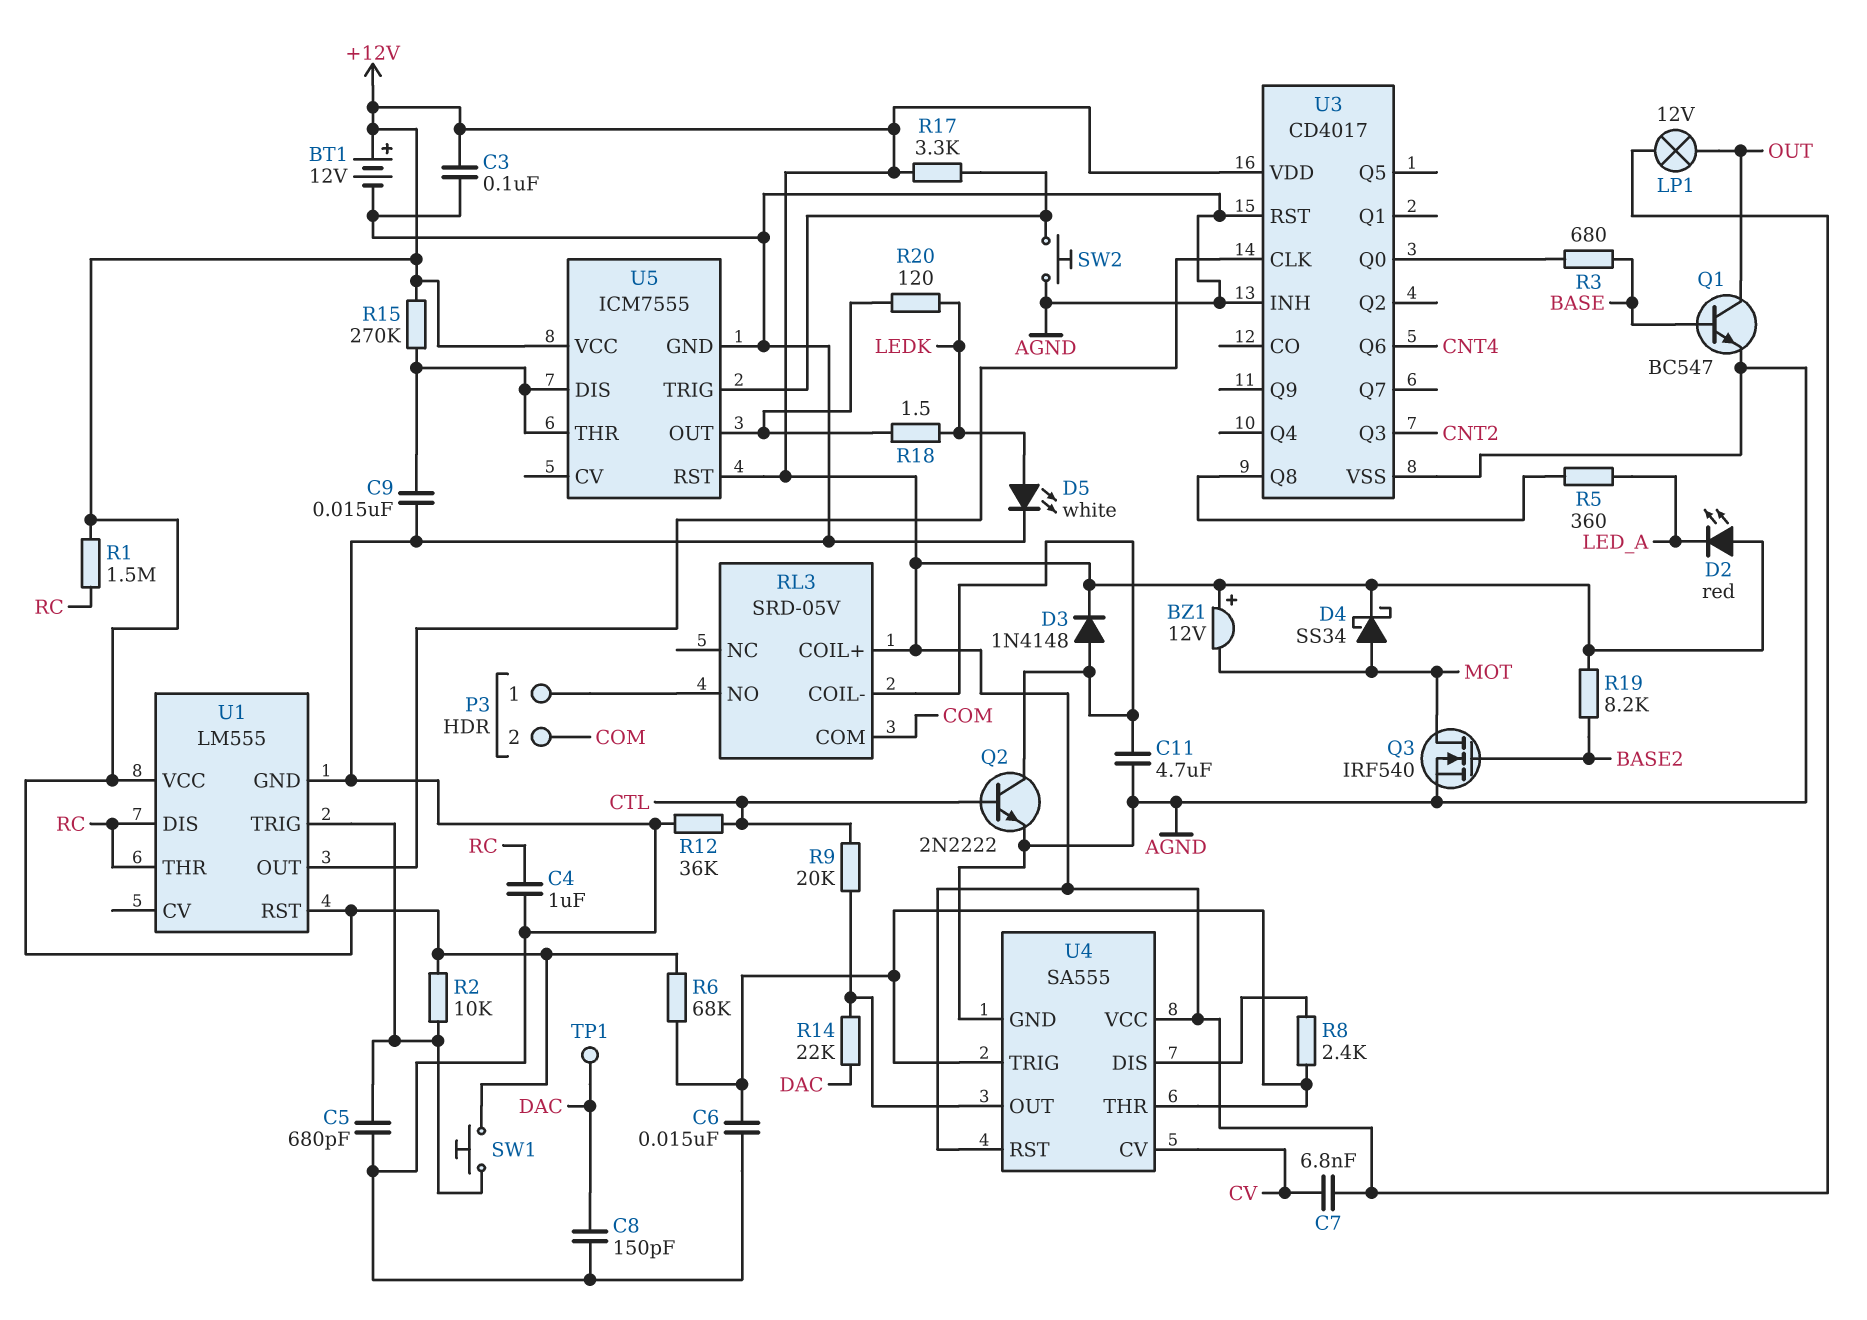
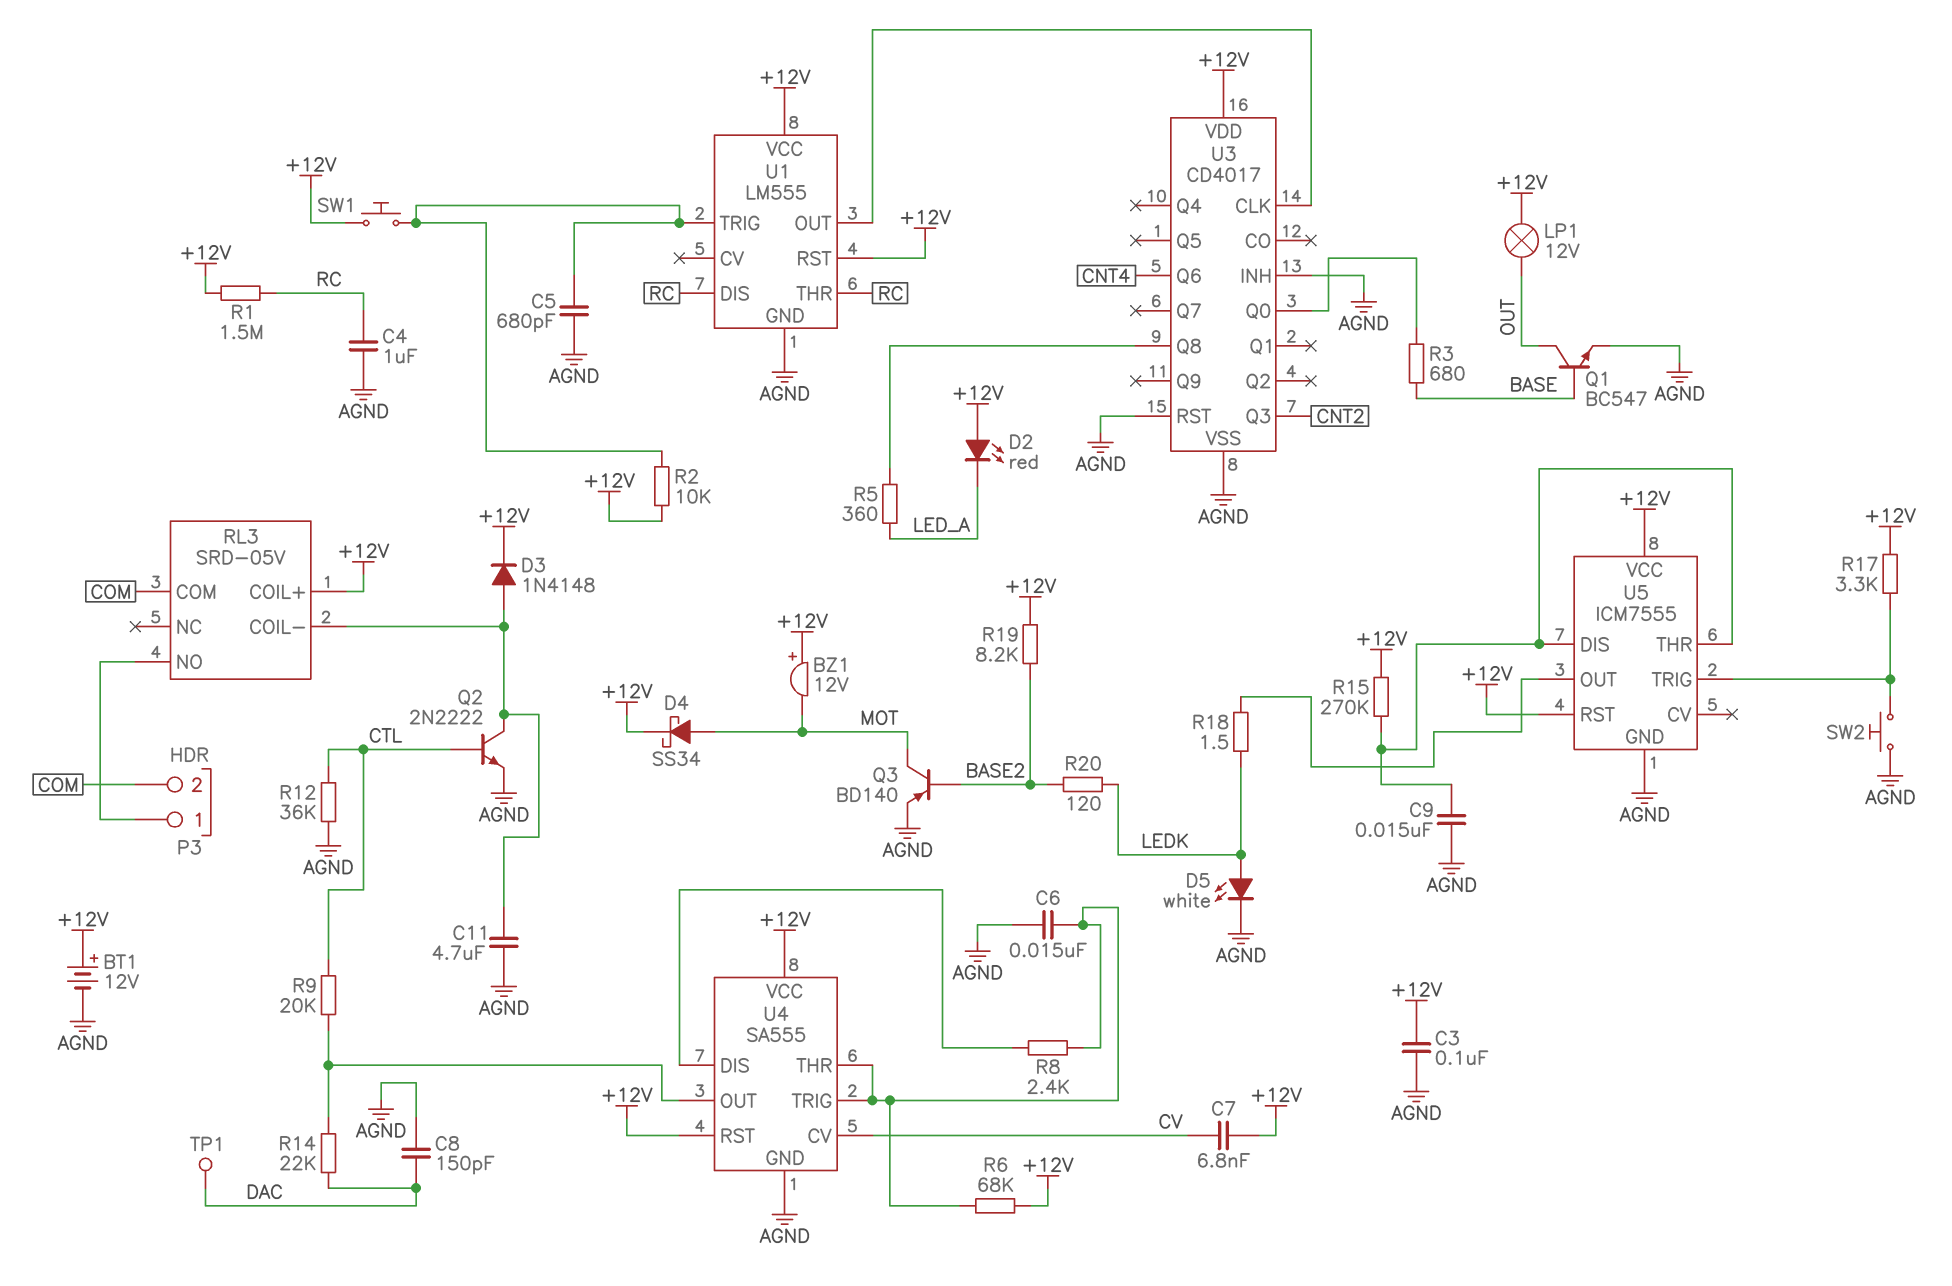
Q3: NMOS IRF540 (G BASE2, D MOT, S AGND) -> PNP BD140 (B BASE2, C MOT, E AGND)
R20: 120 (LEDK, U5/OUT) -> 120 (BASE2, LEDK)

